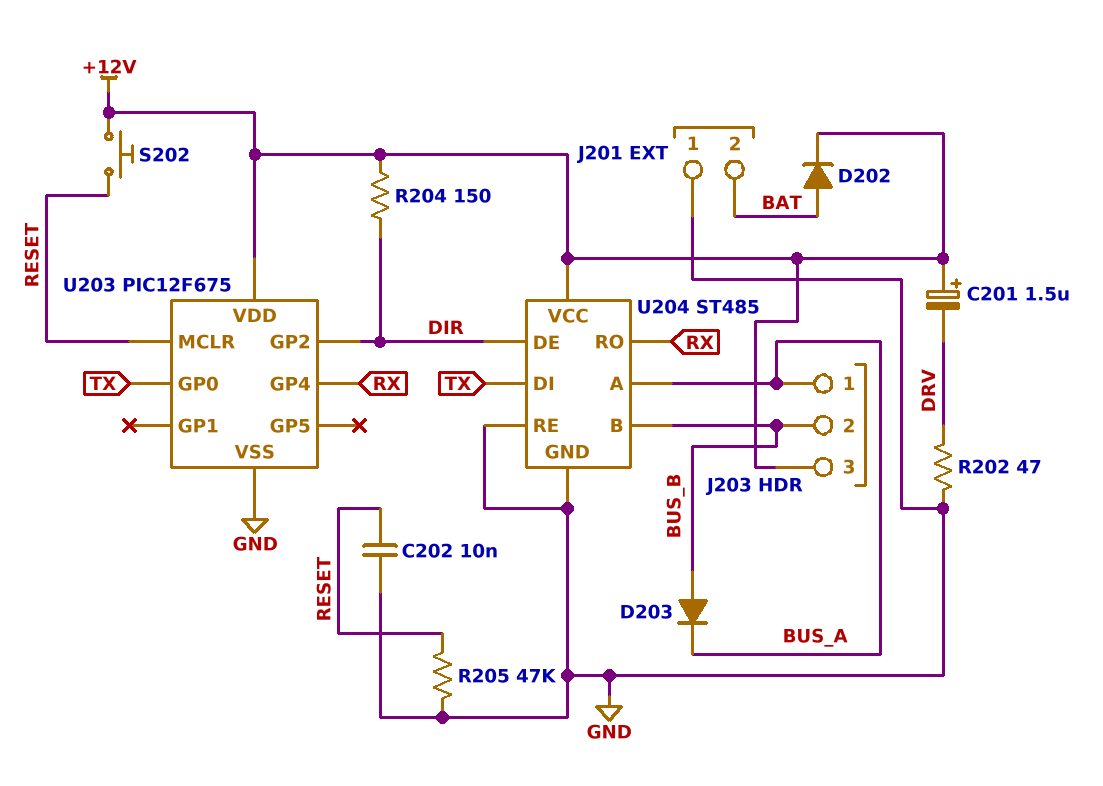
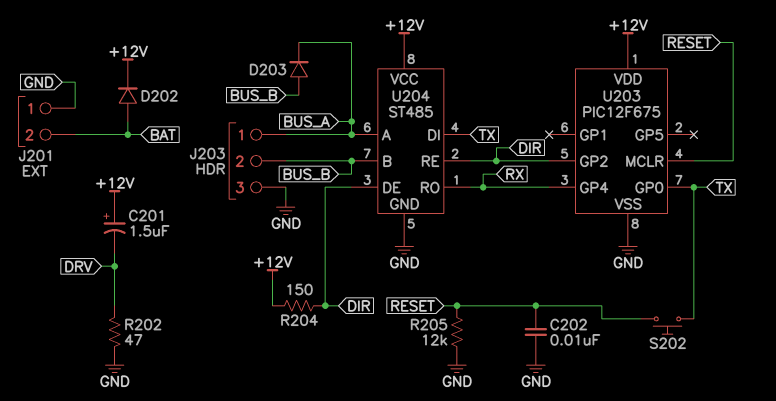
J203 pin 3: +12V -> GND
R205: 47k (GND, RESET) -> 12k (GND, RESET)
S202: button (+12V, RESET) -> button (RESET, TX)
U204 pin RE: GND -> DIR

